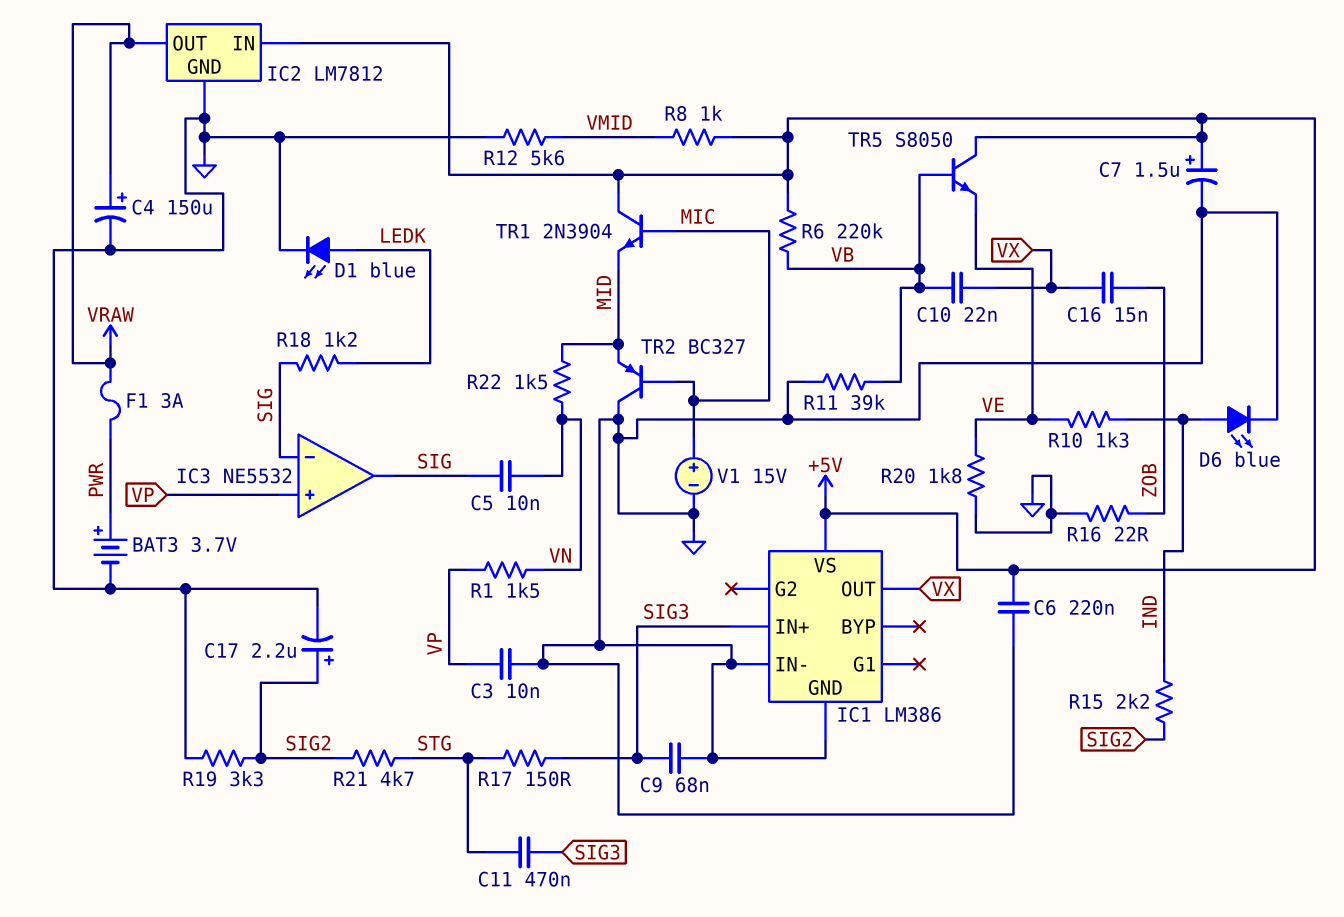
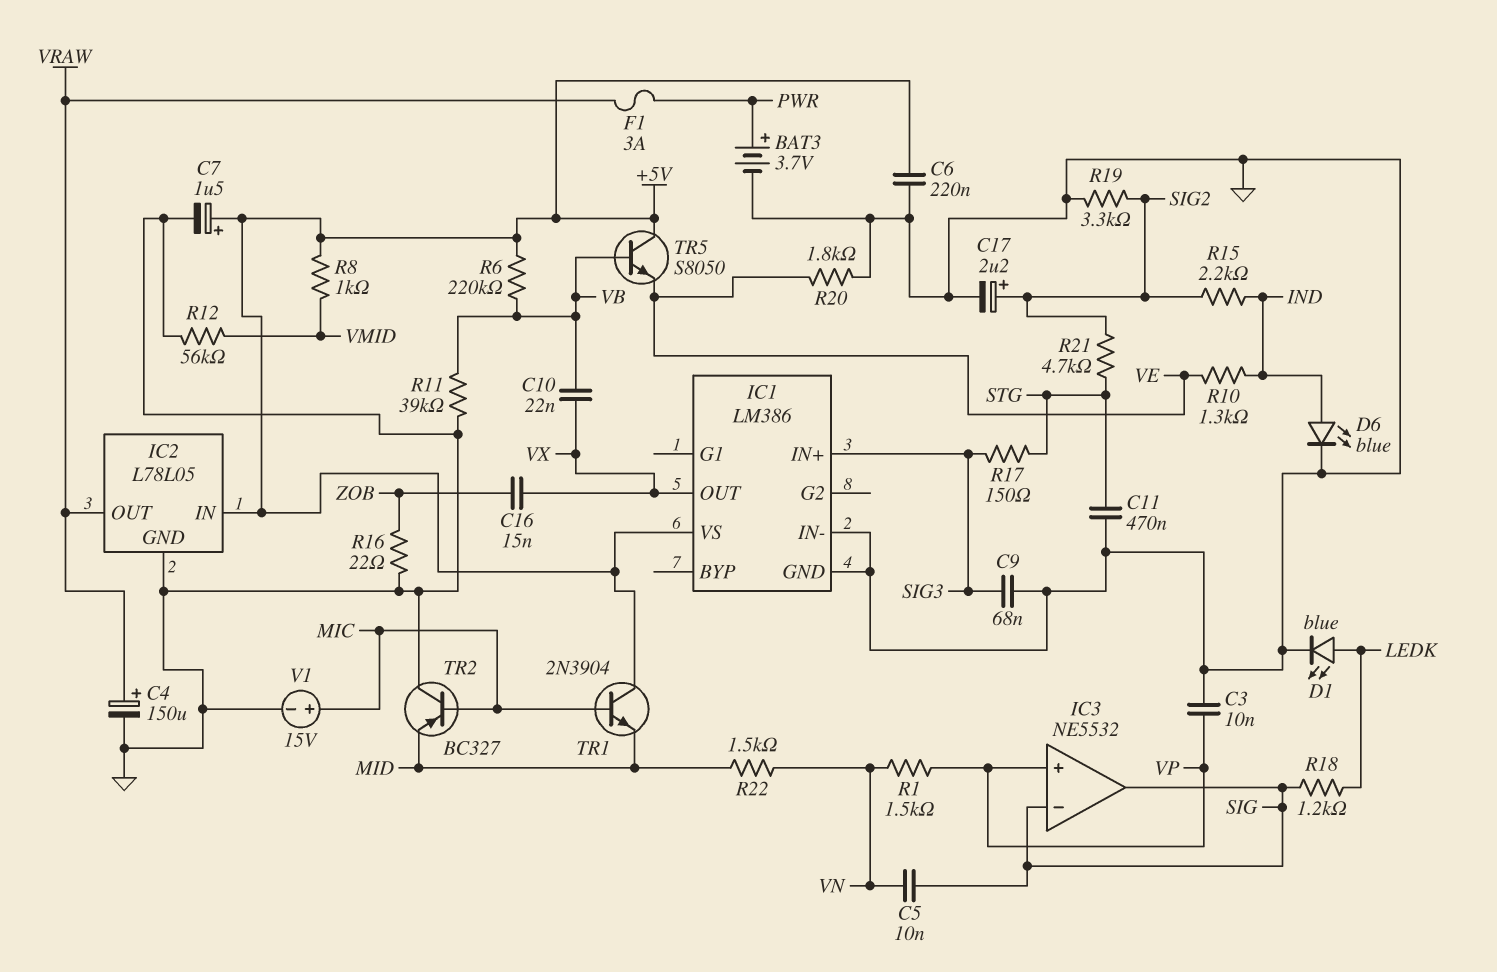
C11: 470nF (SIG3, STG) -> 470nF (GND, STG)
IC2: LM7812 -> L78L05
R12: 5.6k (GND, VMID) -> 56k (GND, VMID)

